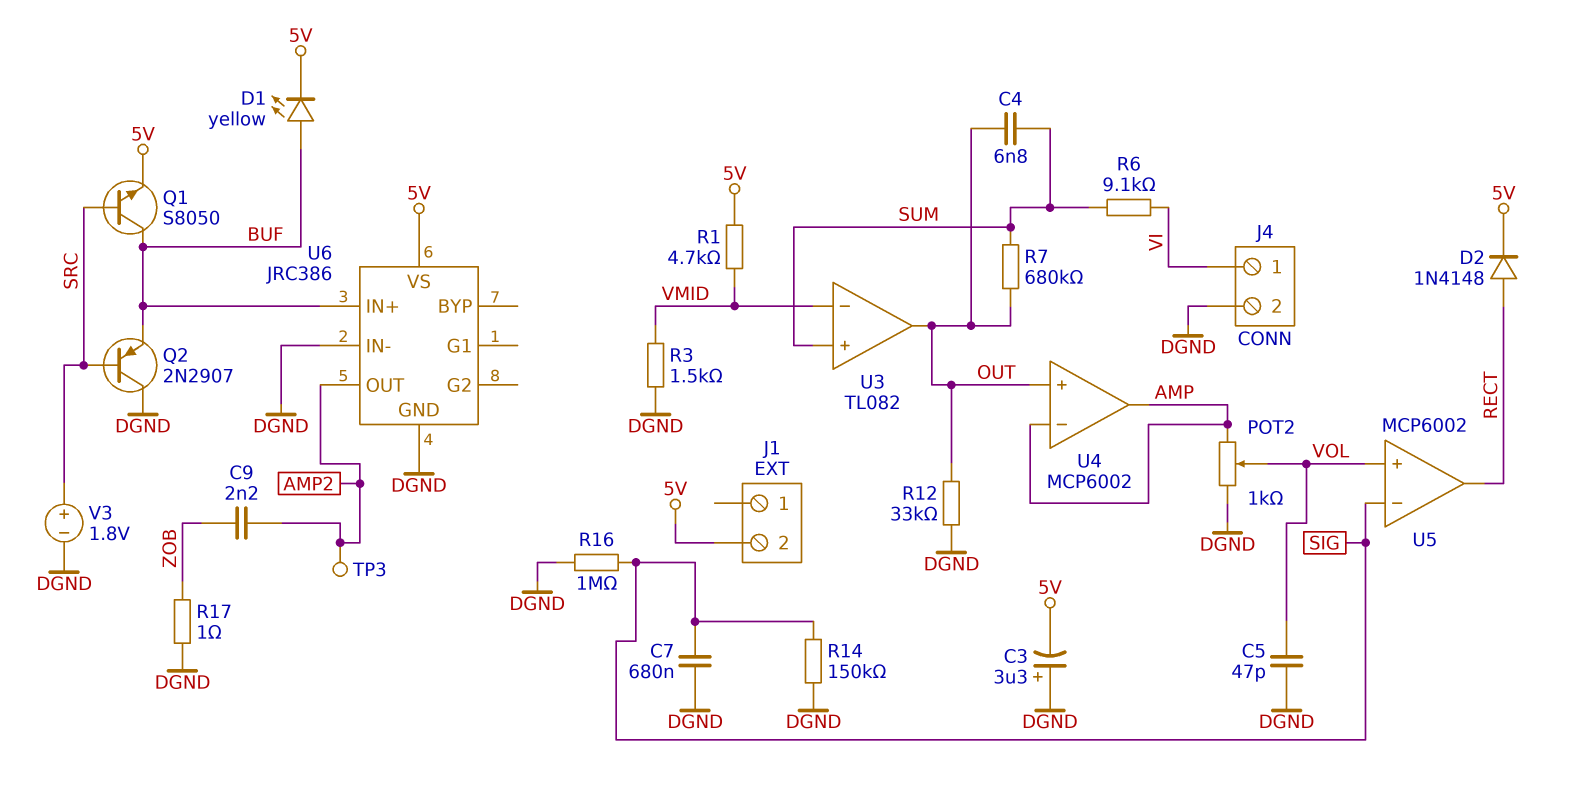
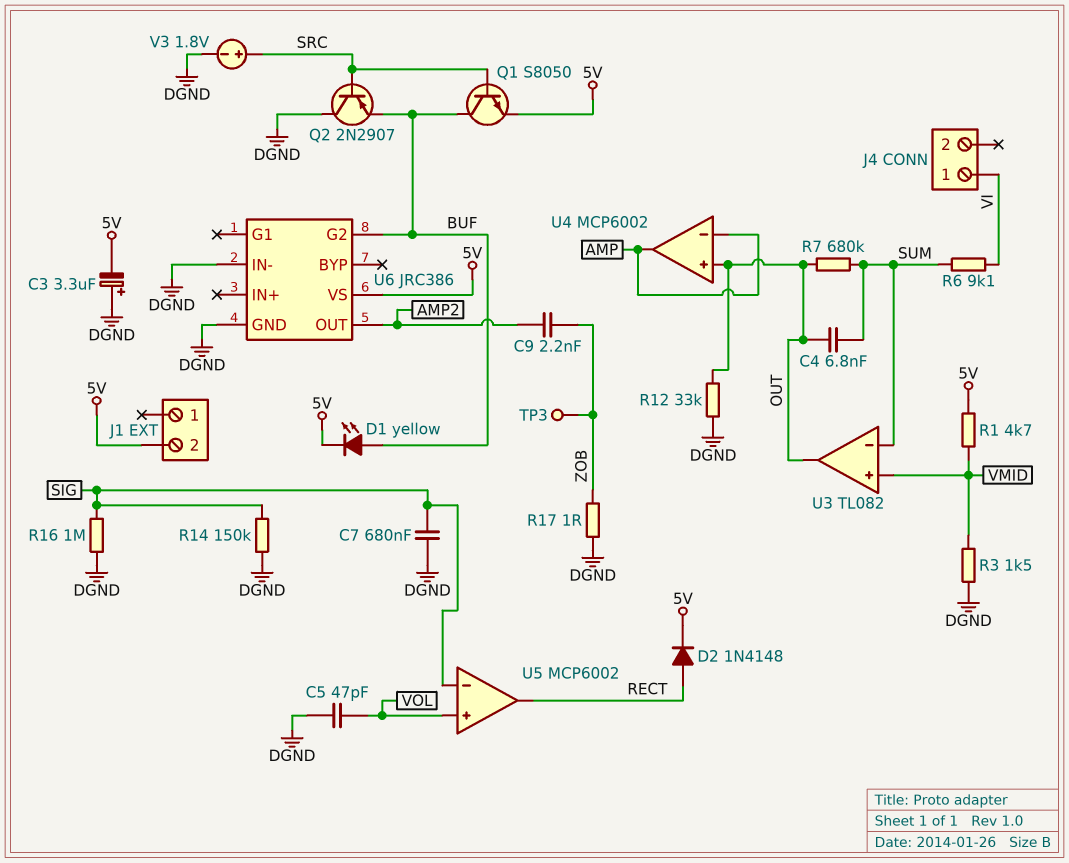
J4 pin 2: DGND -> none
POT2: 1k (AMP, DGND, wiper VOL) -> none
TP3: test point (AMP2) -> test point (ZOB)
U3 pin in+: SUM -> VMID
U3 pin in-: VMID -> SUM
U6 pin G2: none -> BUF
U6 pin IN+: BUF -> none

